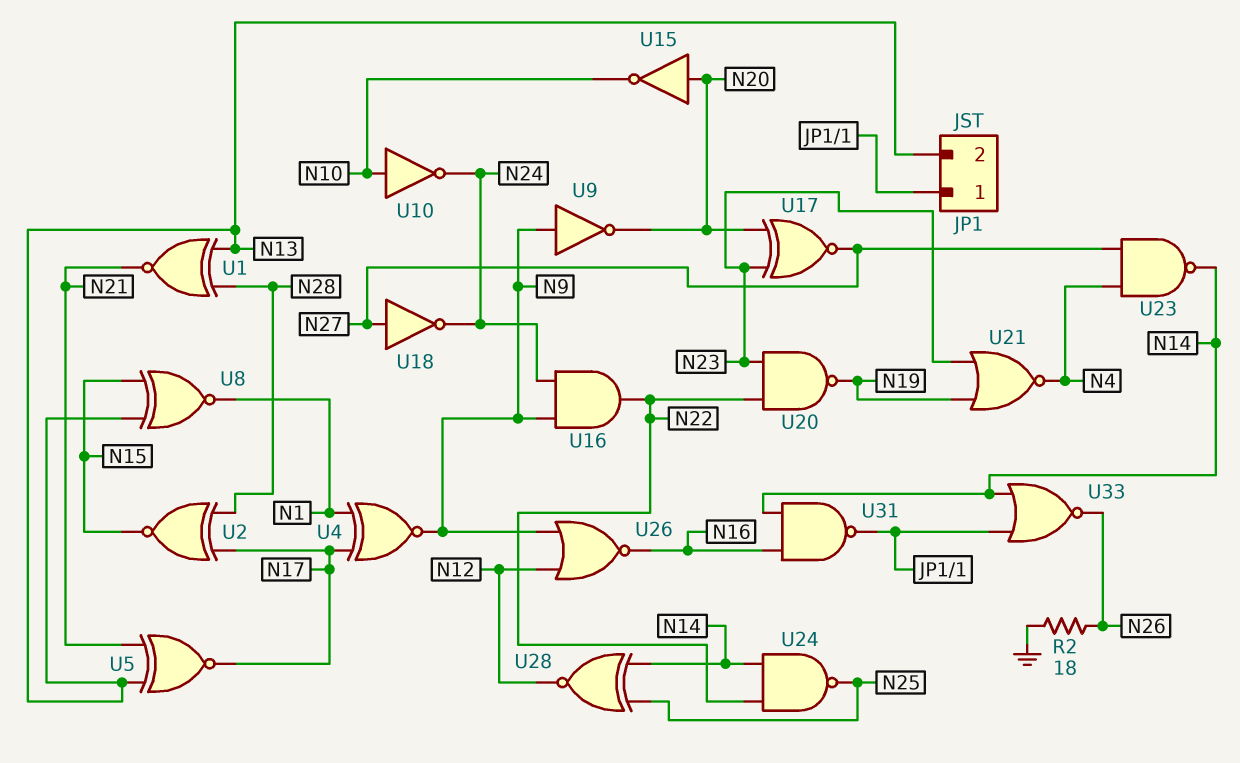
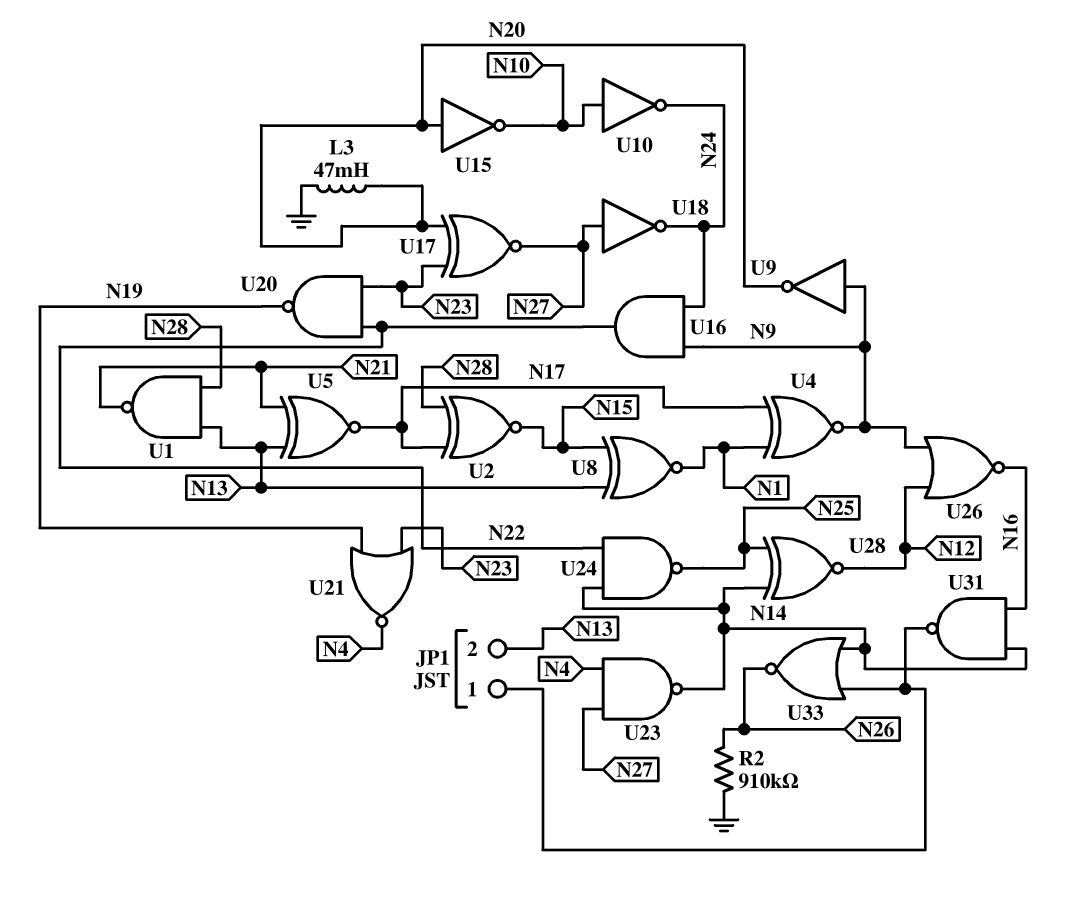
L3: none -> 47mH (GND, N20)
R2: 18 (GND, N26) -> 910k (GND, N26)
U1: XNOR (in N13, in N28, out N21) -> NAND (in N13, in N28, out N21)

